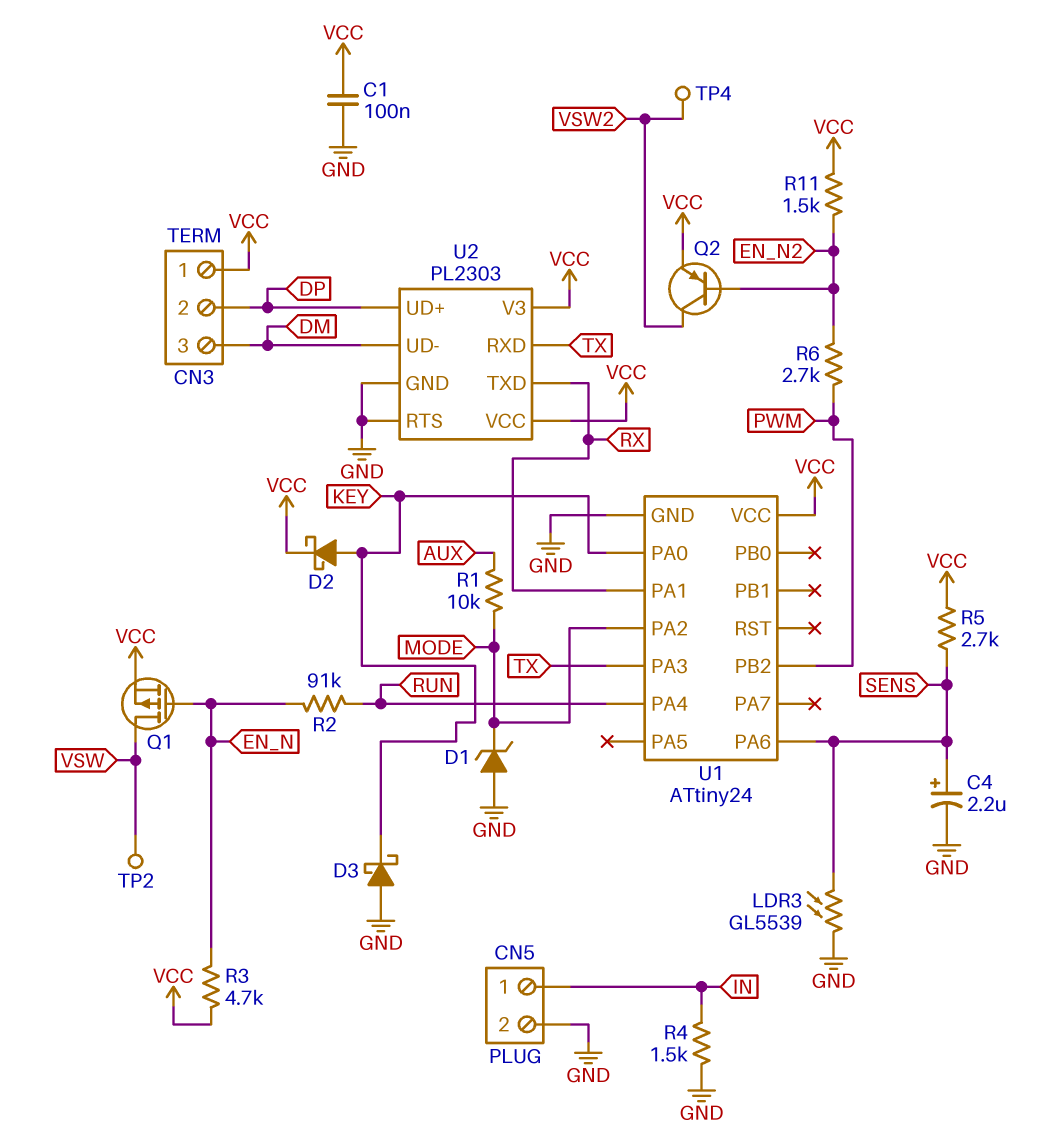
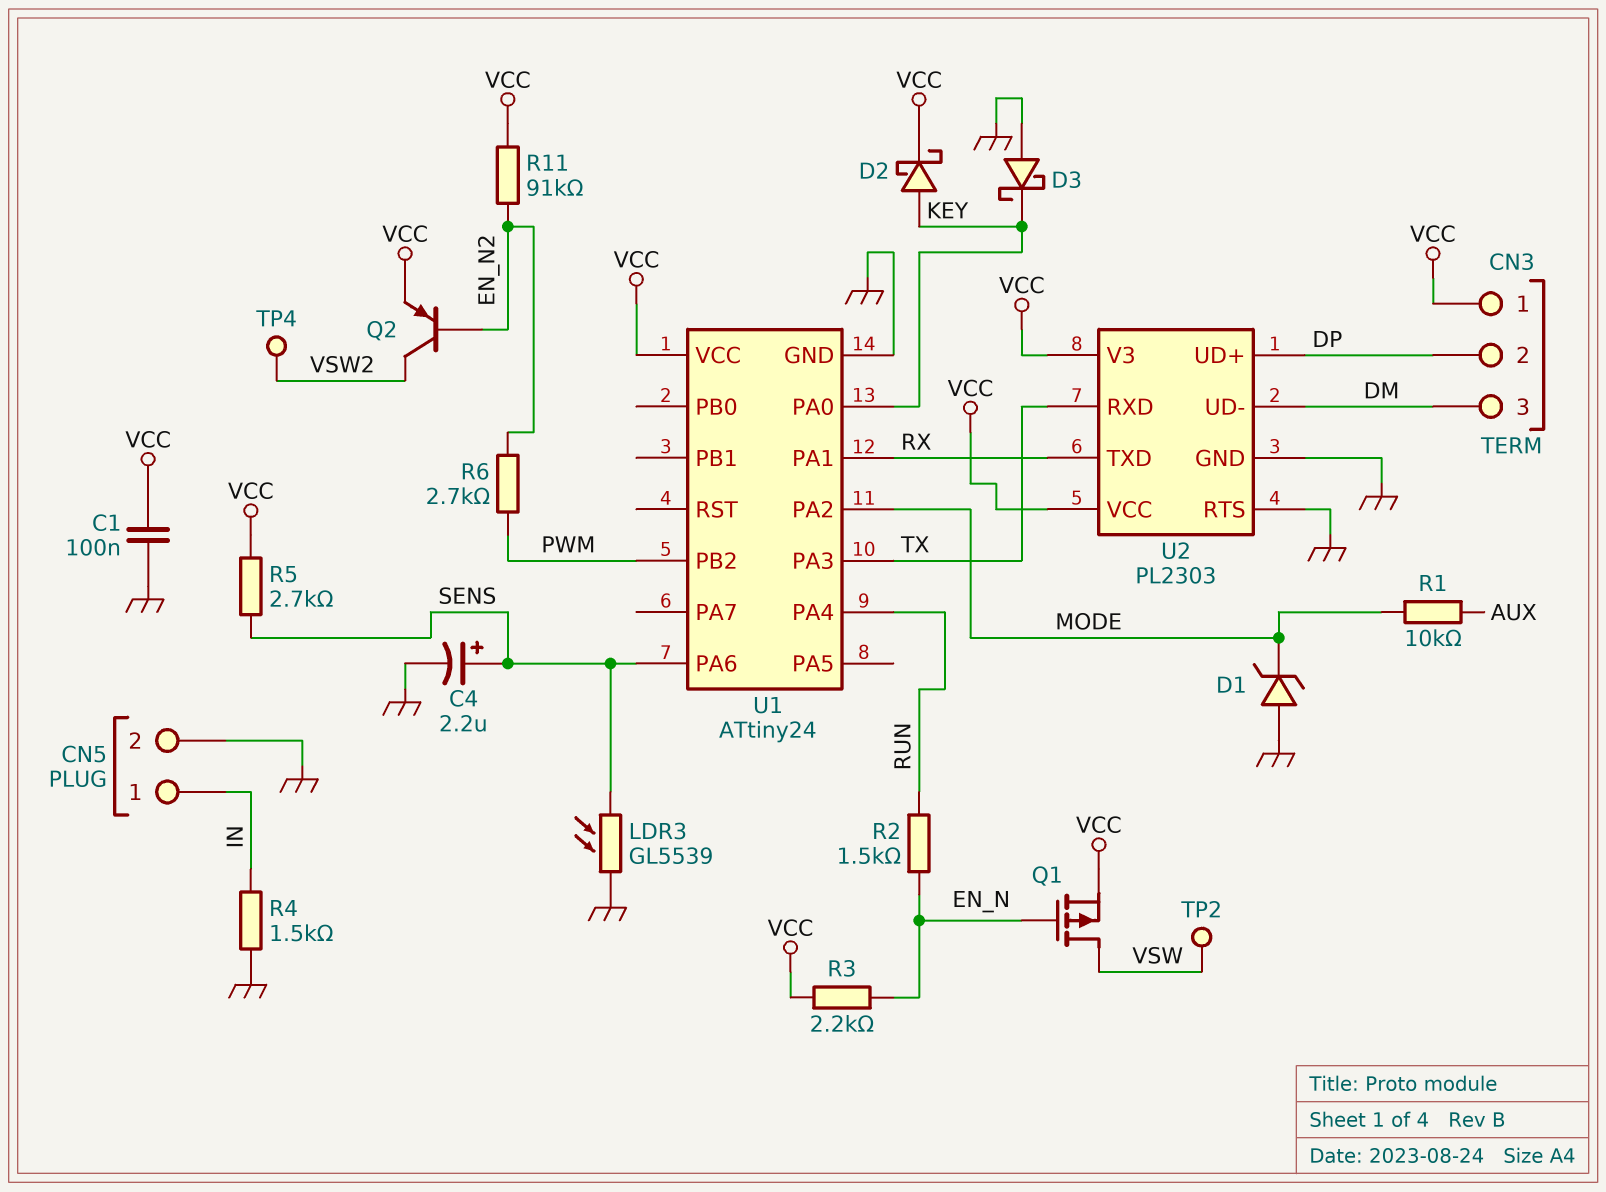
R2: 91k (EN_N, RUN) -> 1.5k (EN_N, RUN)
R3: 4.7k (EN_N, VCC) -> 2.2k (EN_N, VCC)
R11: 1.5k (EN_N2, VCC) -> 91k (EN_N2, VCC)

